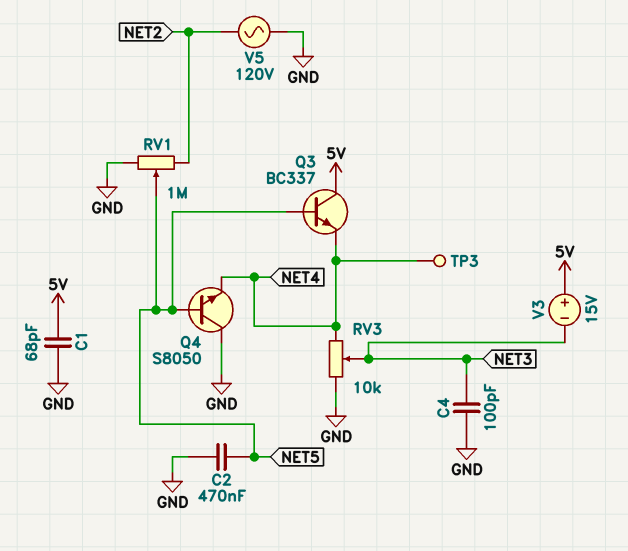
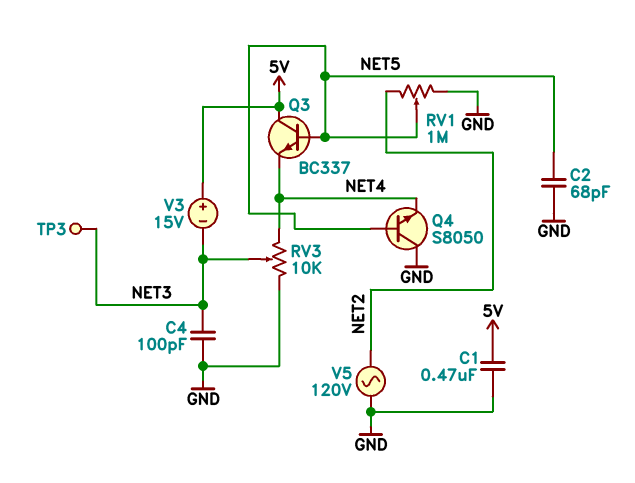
C1: 68pF (5V, GND) -> 470nF (5V, GND)
C2: 470nF (GND, NET5) -> 68pF (GND, NET5)
TP3: test point (NET4) -> test point (NET3)

